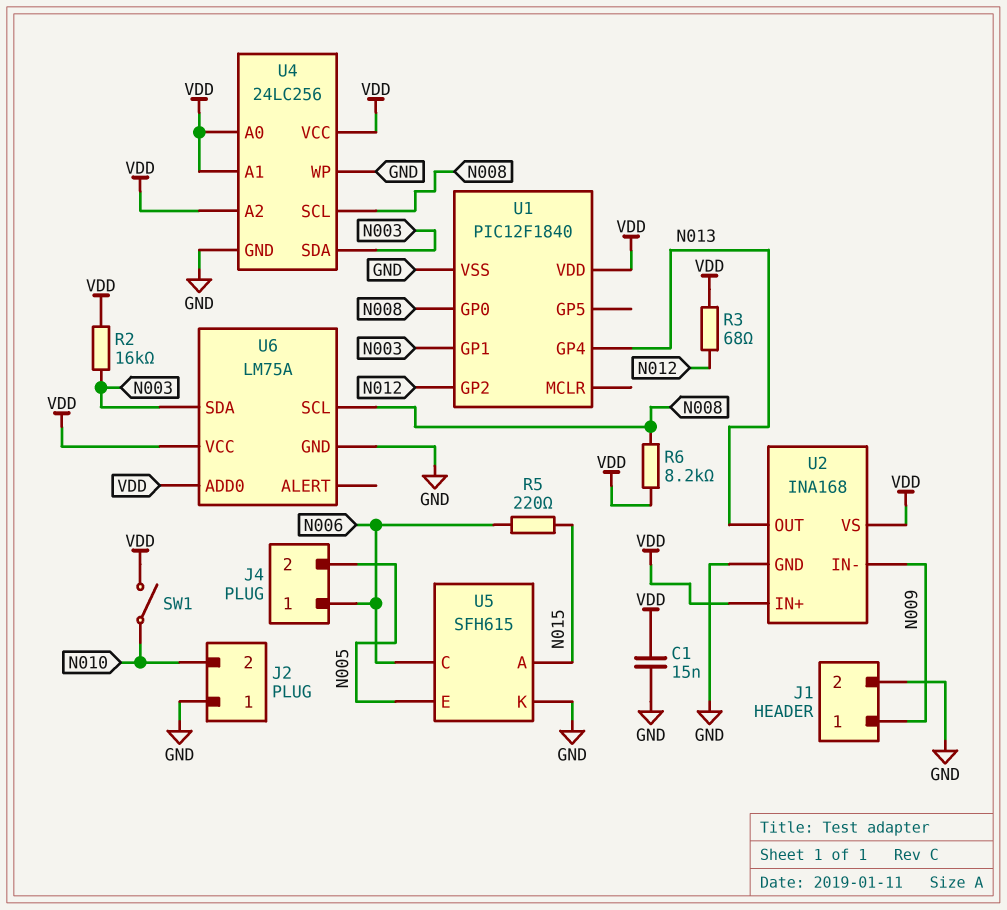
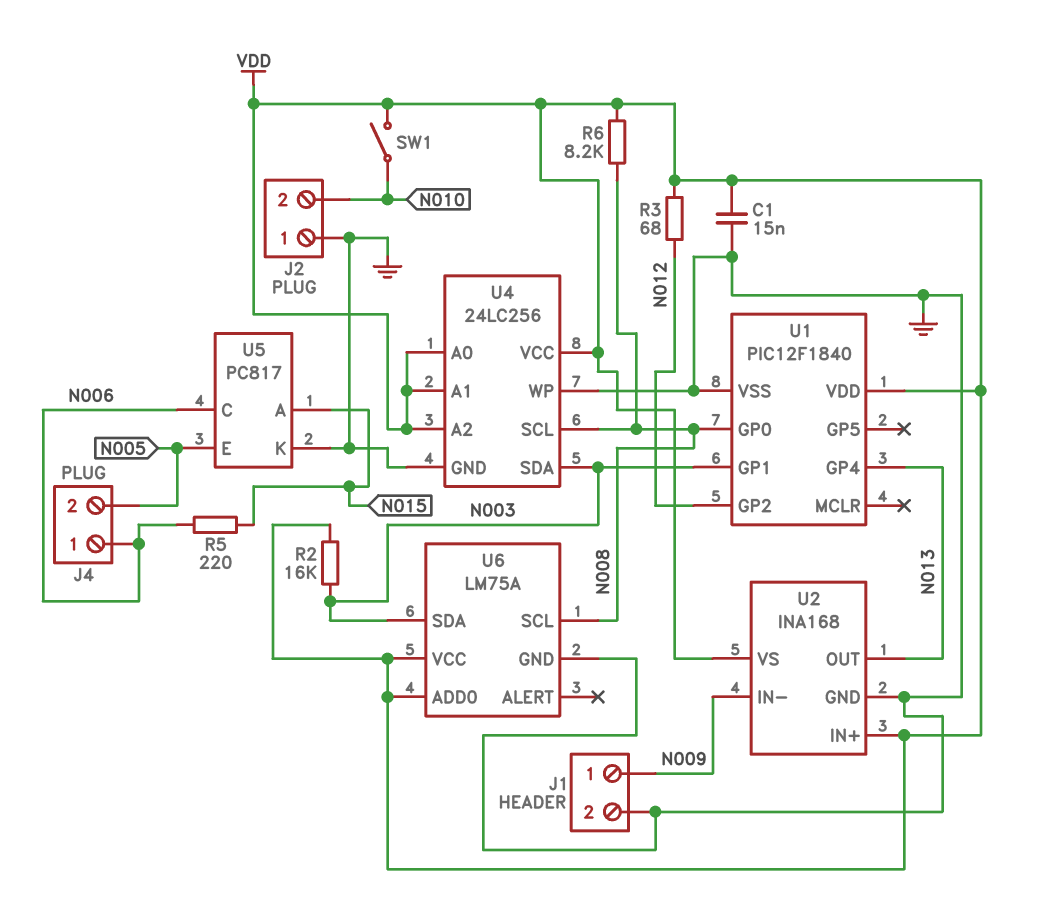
U5: SFH615 -> PC817

